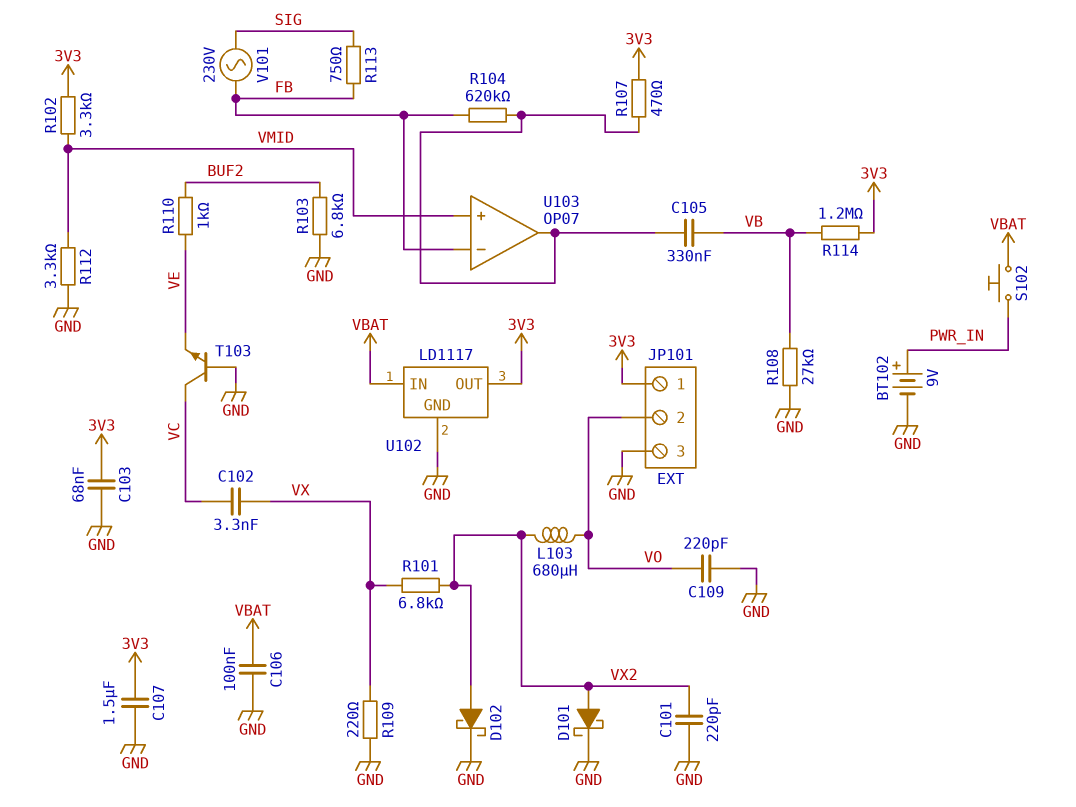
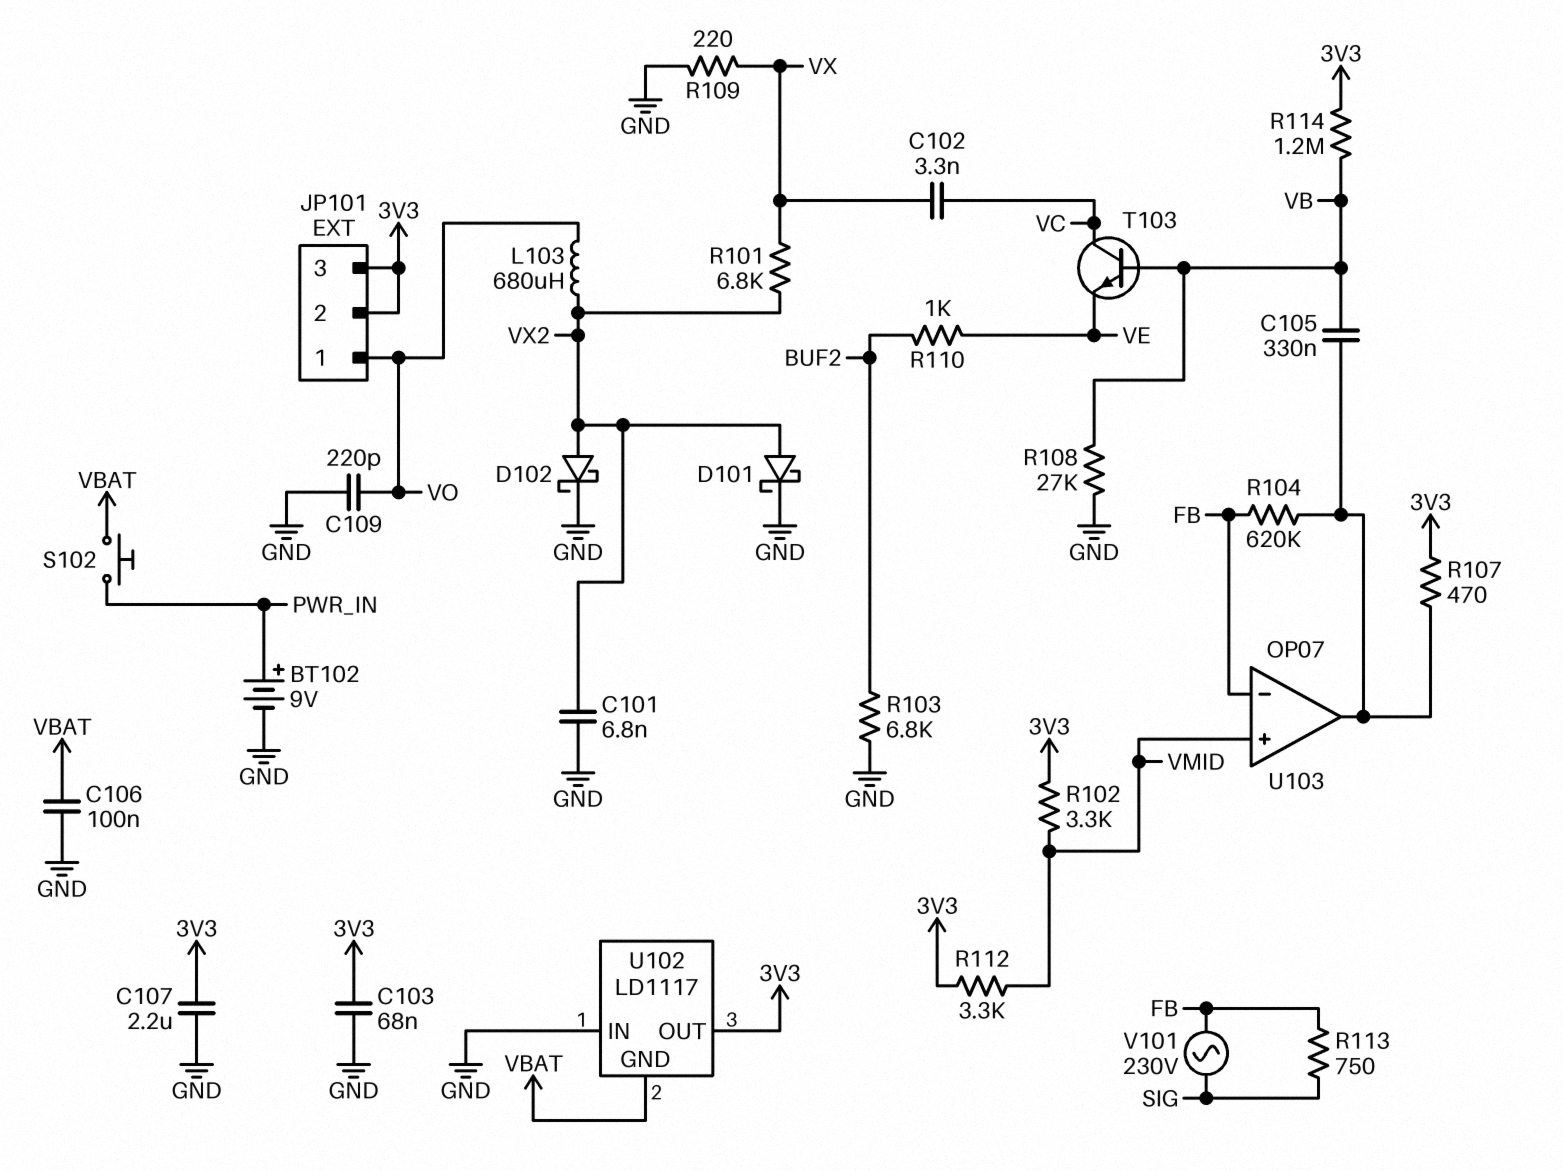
C101: 220pF (GND, VX2) -> 6.8nF (GND, VX2)
C107: 1.5uF (3V3, GND) -> 2.2uF (3V3, GND)
JP101 pin 1: 3V3 -> VO
JP101 pin 2: VO -> 3V3
JP101 pin 3: GND -> 3V3
R112: 3.3k (GND, VMID) -> 3.3k (3V3, VMID)
T103: NPN (B GND, C VC, E VE) -> NPN (B VB, C VC, E VE)
U102 pin GND: GND -> VBAT
U102 pin IN: VBAT -> GND

